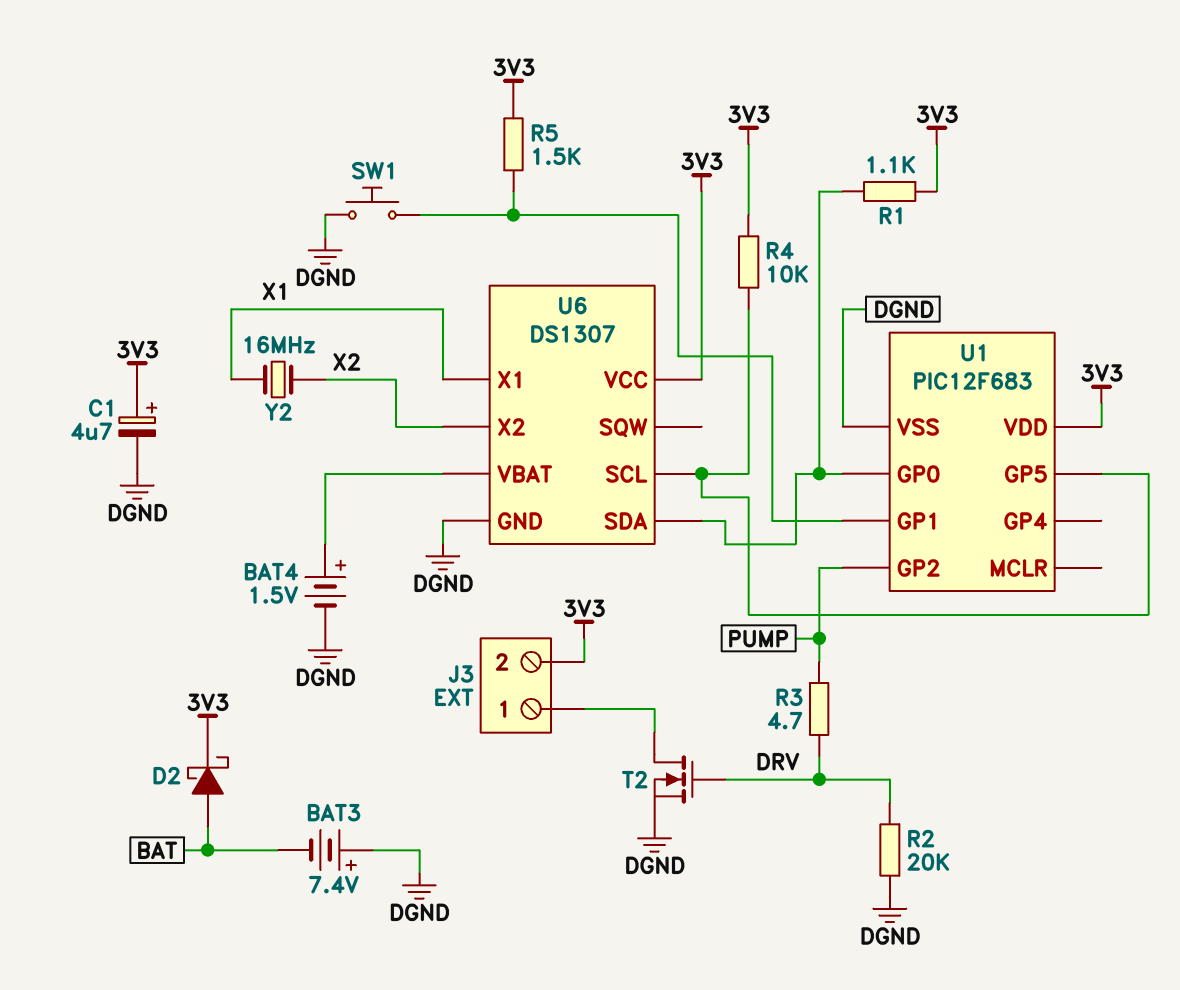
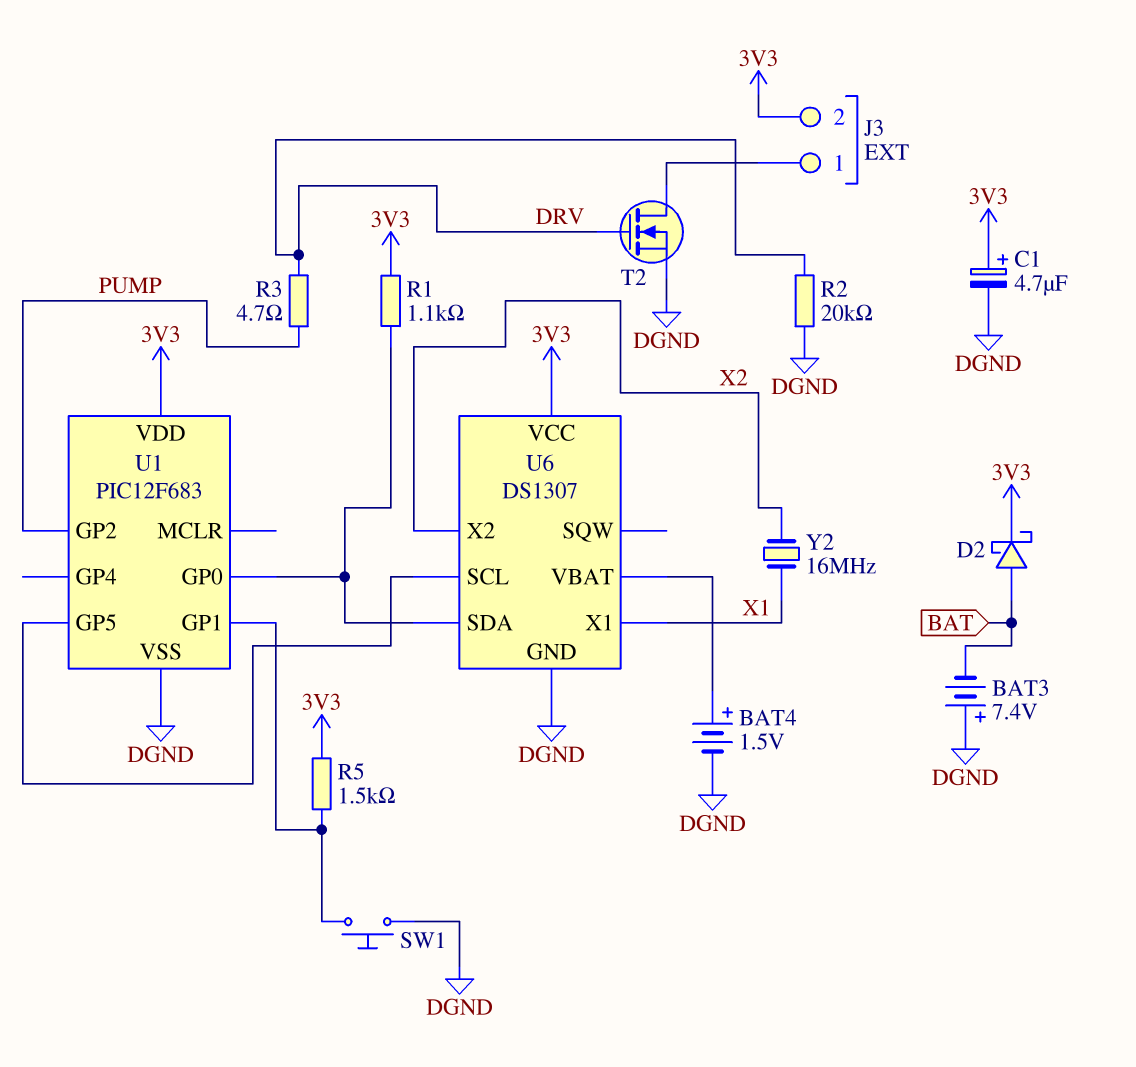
R4: 10k (3V3, U1/GP5) -> none

